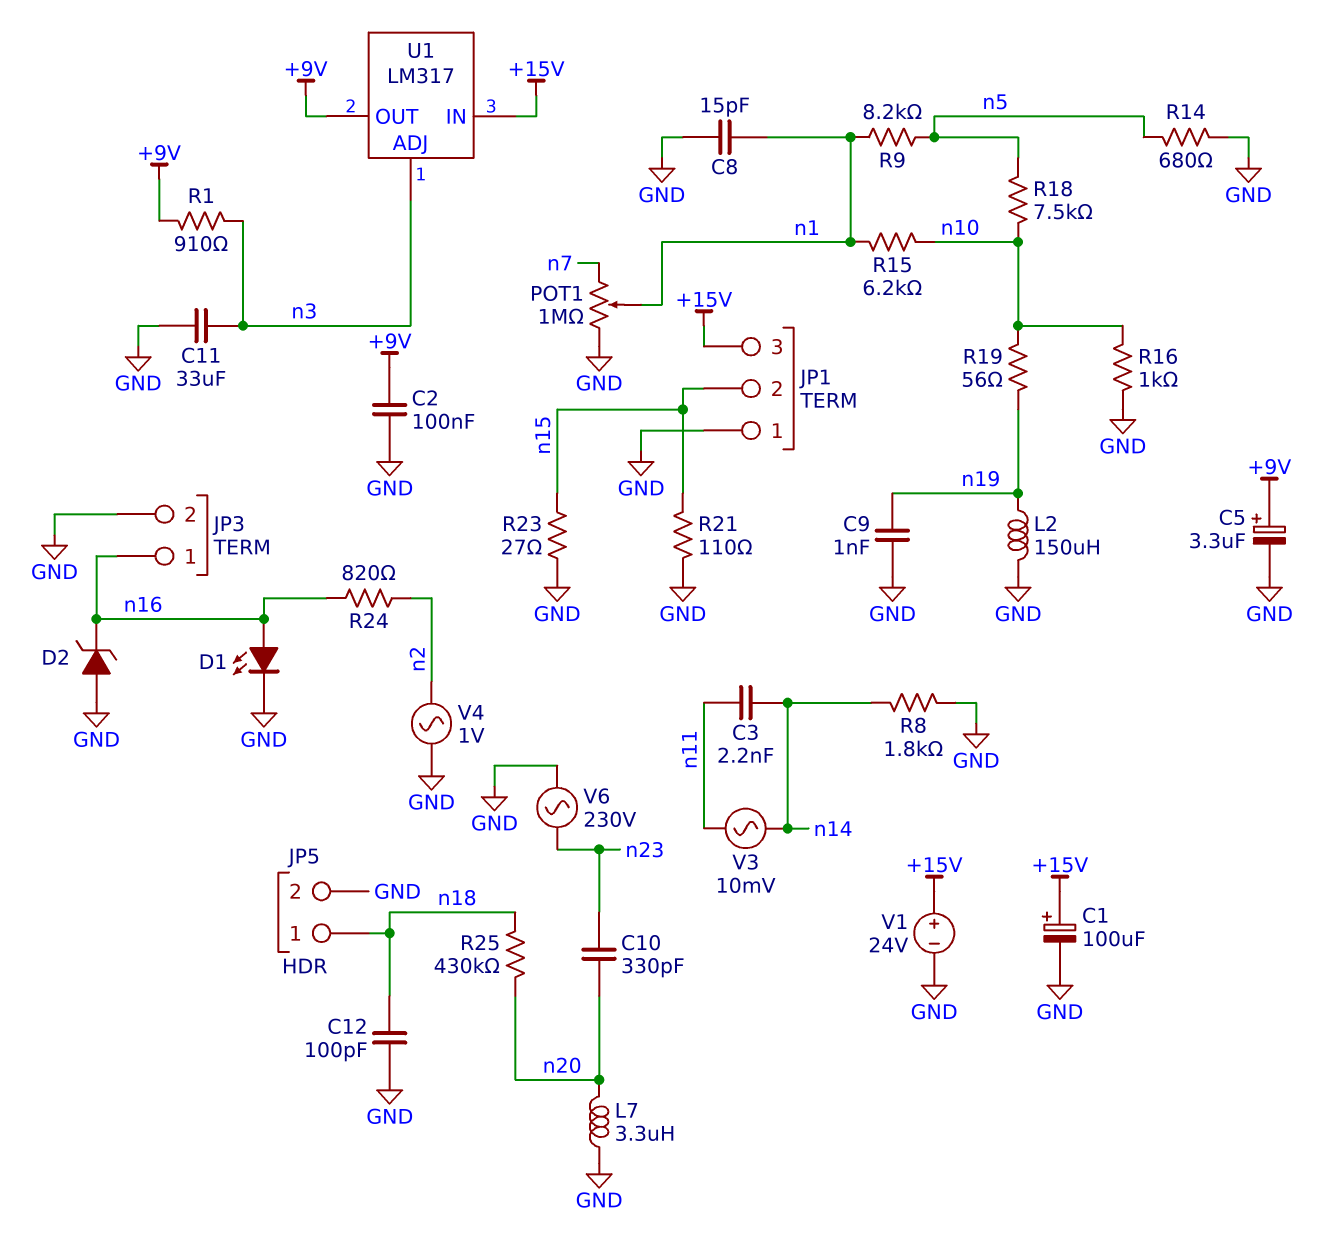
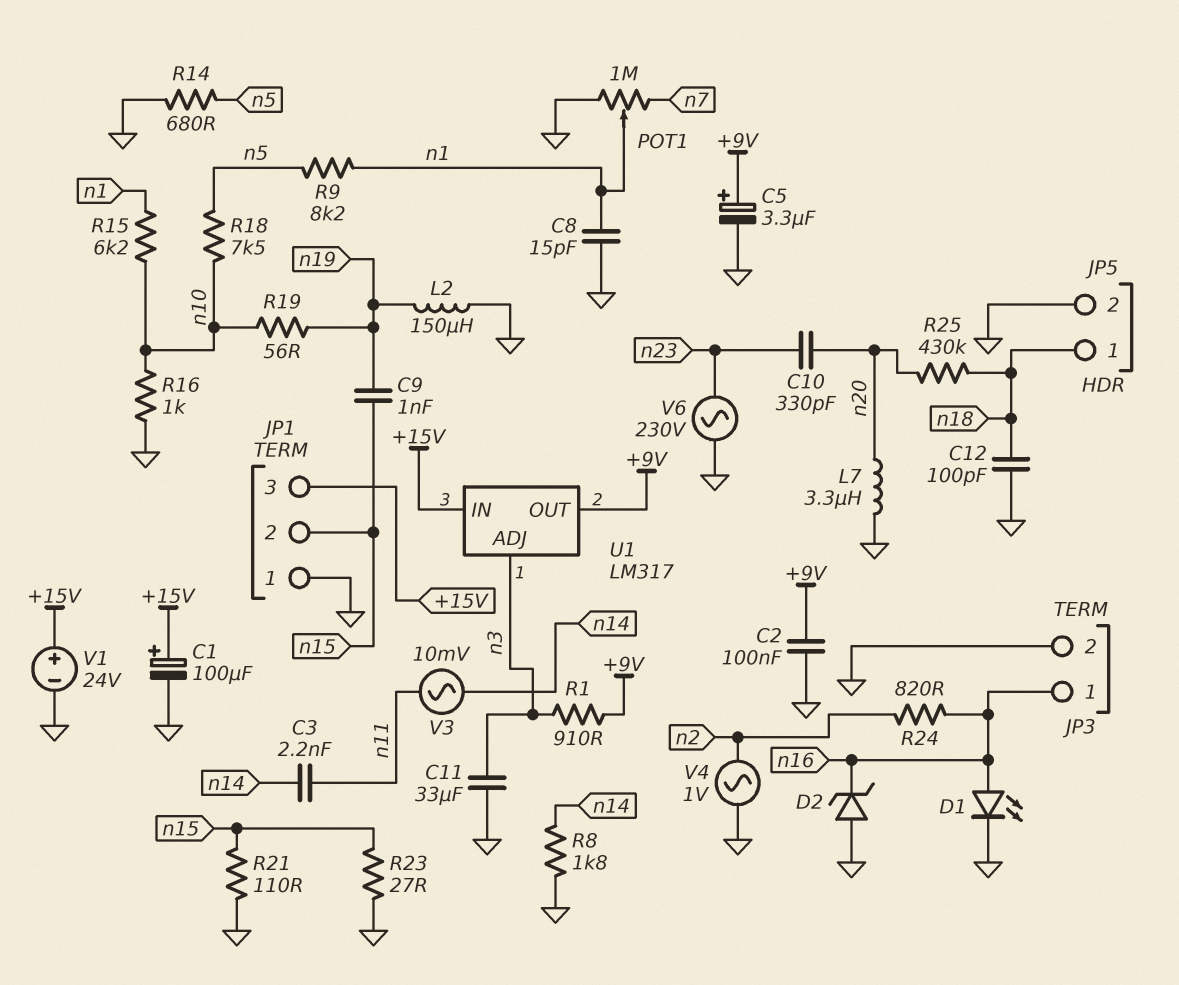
C9: 1nF (GND, n19) -> 1nF (n15, n19)

